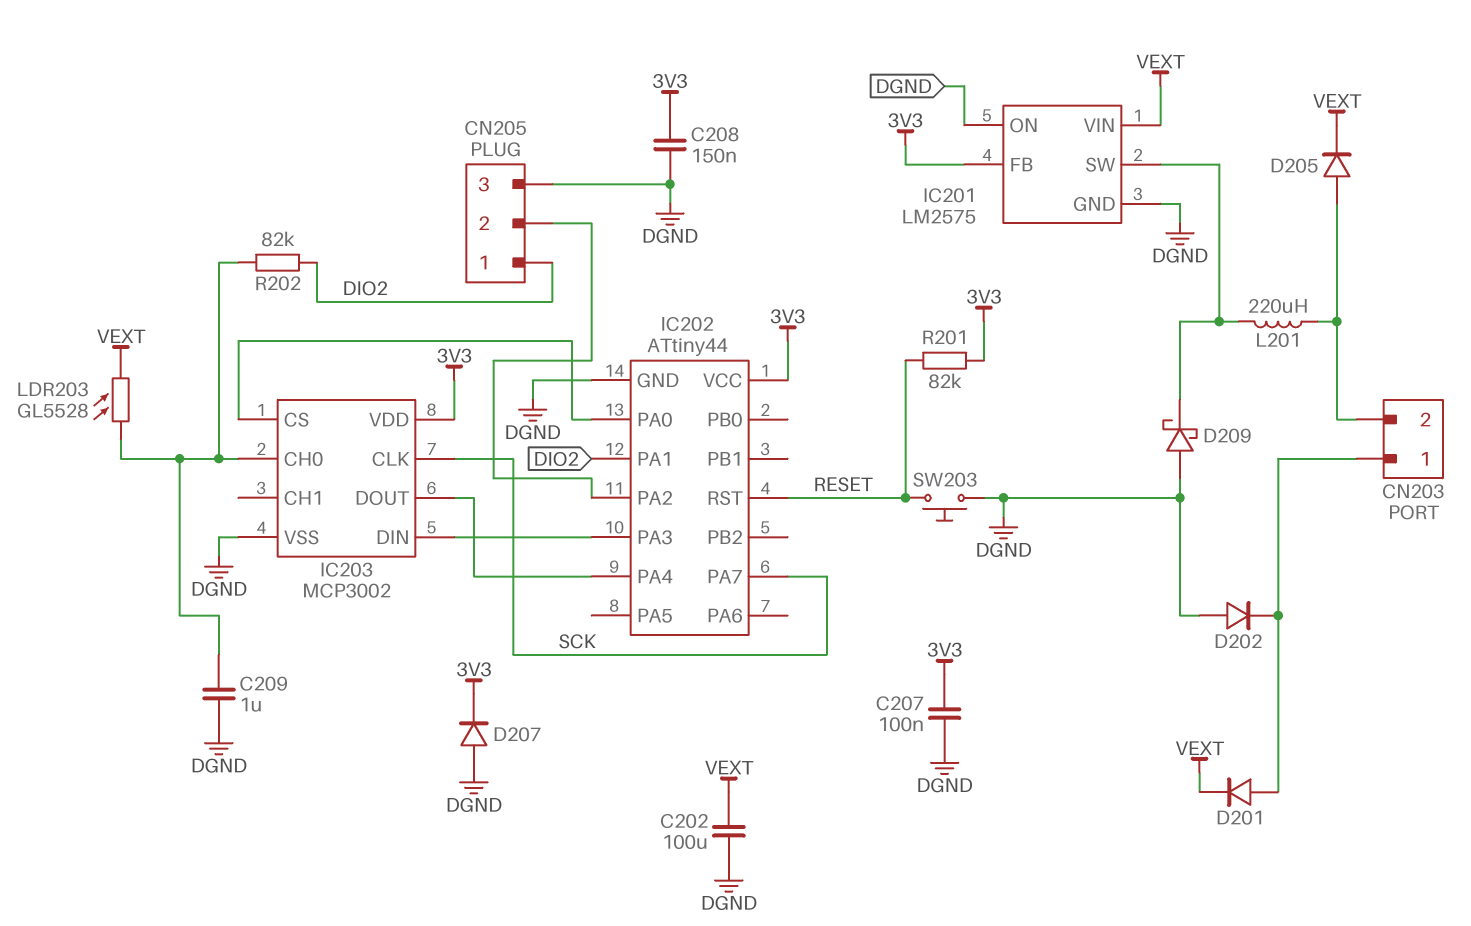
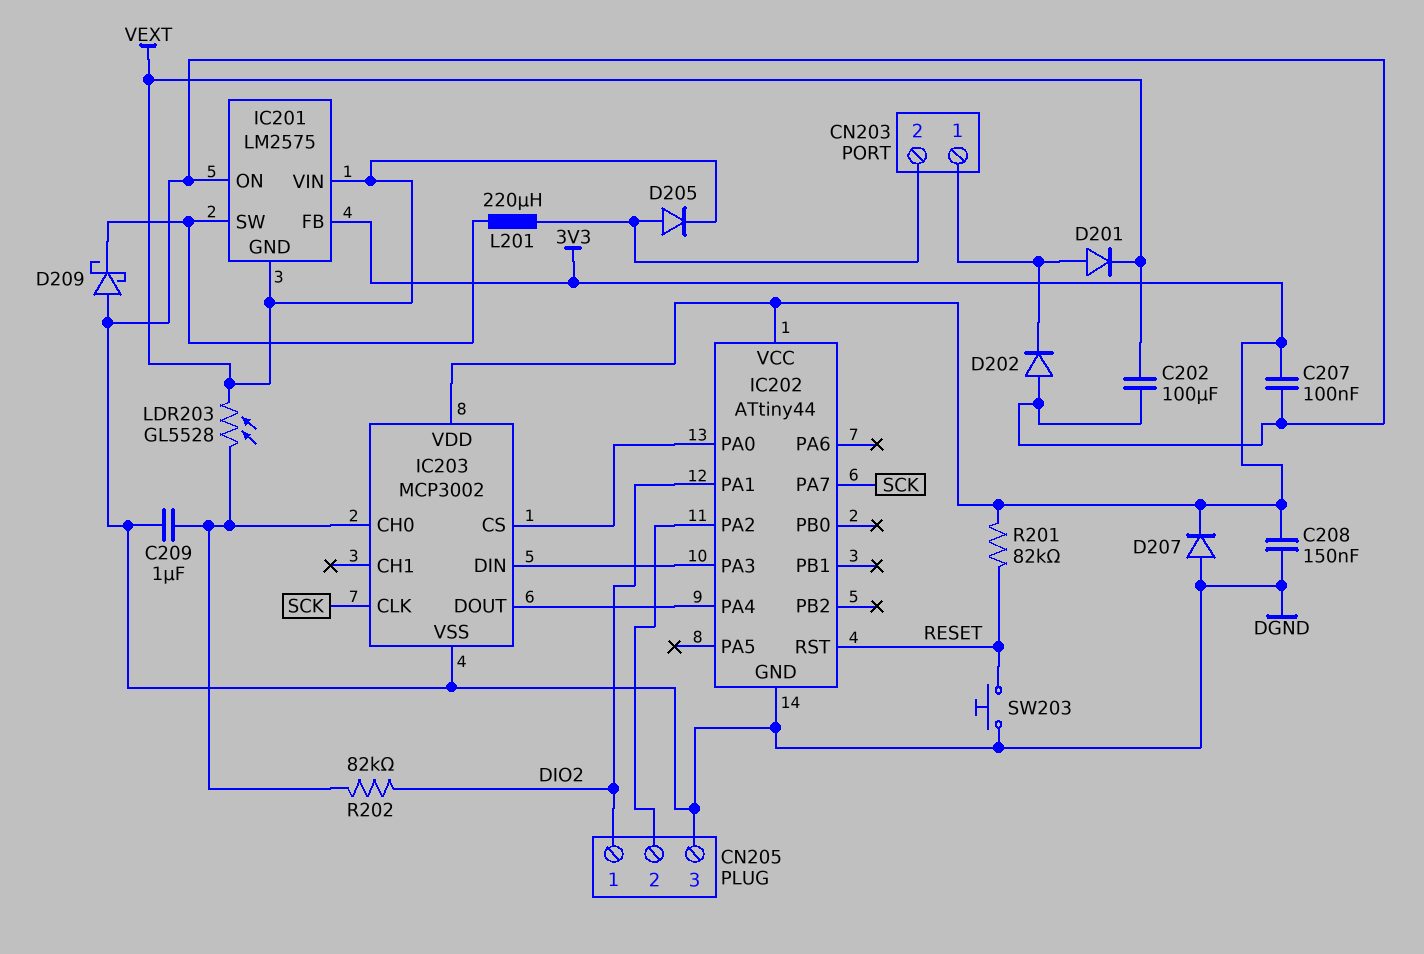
IC201 pin GND: DGND -> VEXT

